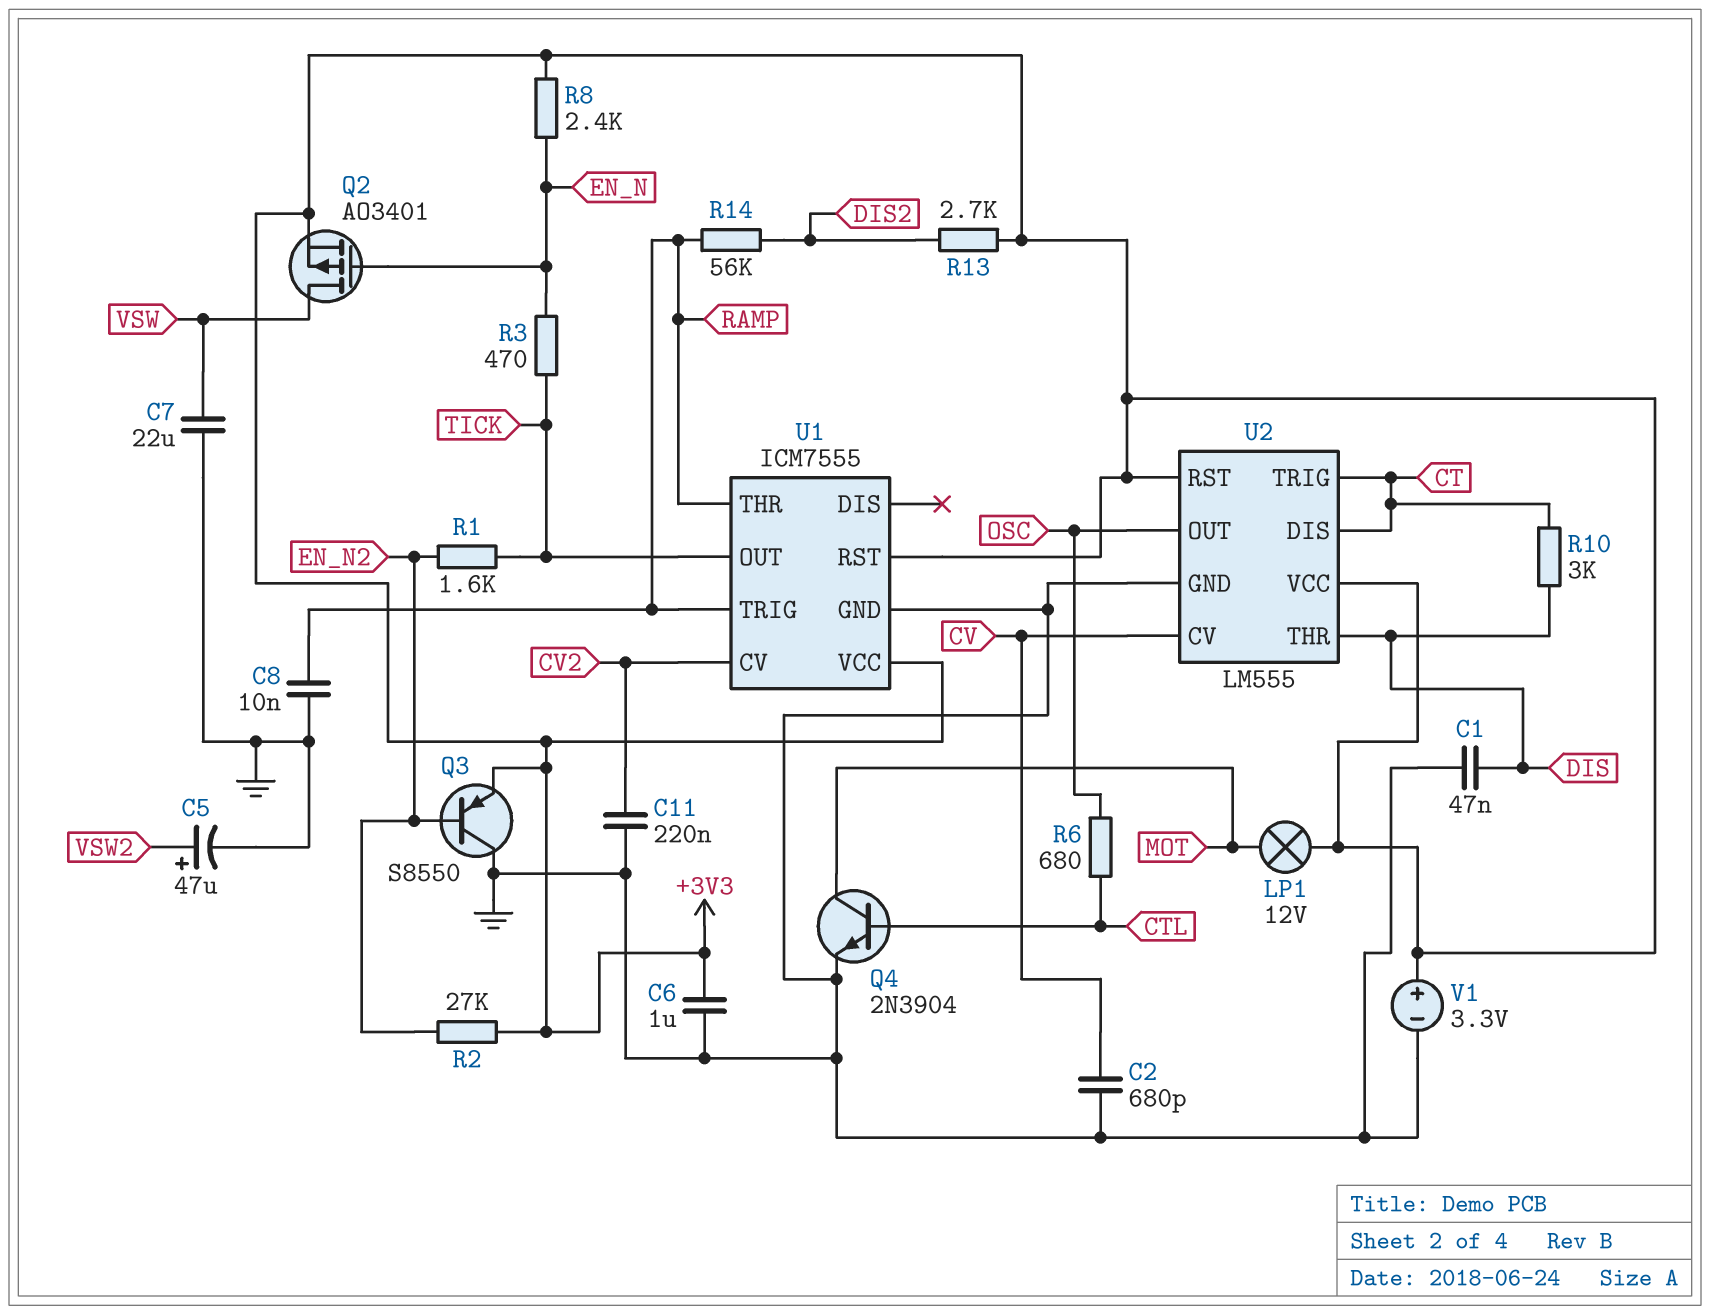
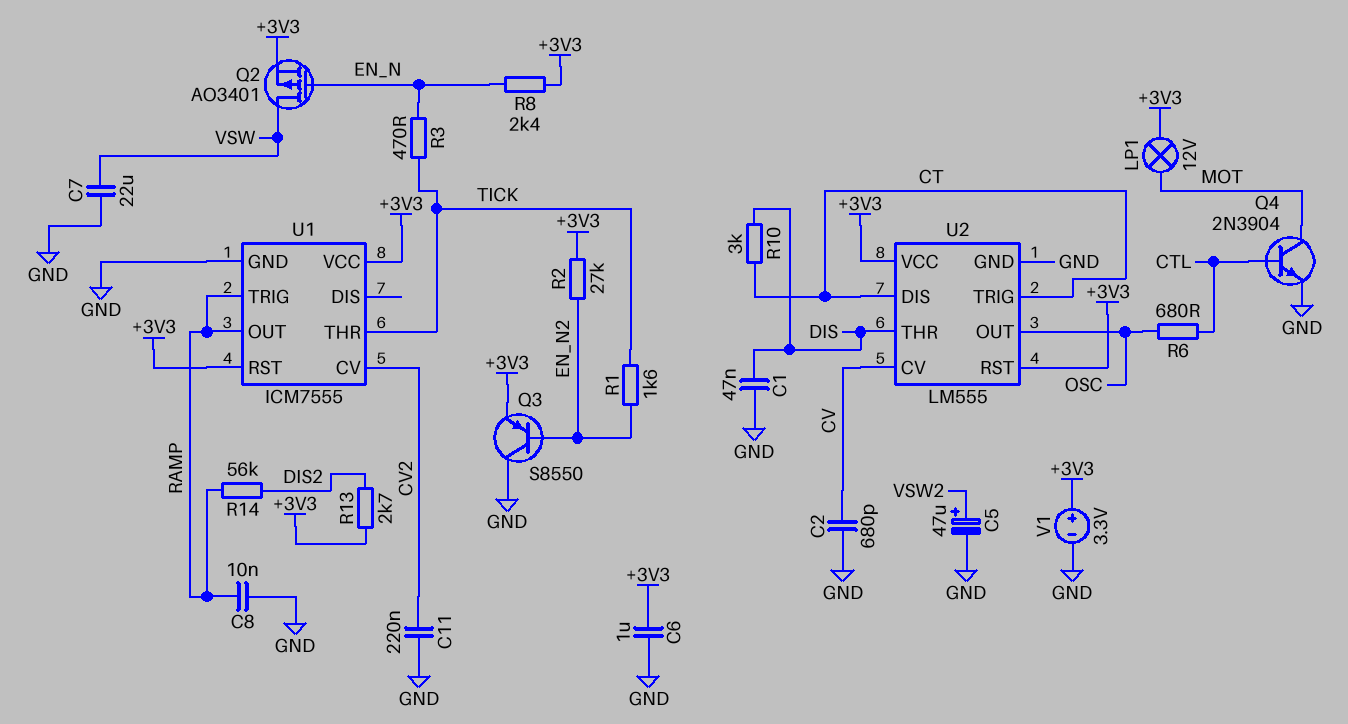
U1 pin OUT: TICK -> RAMP
U1 pin THR: RAMP -> TICK

